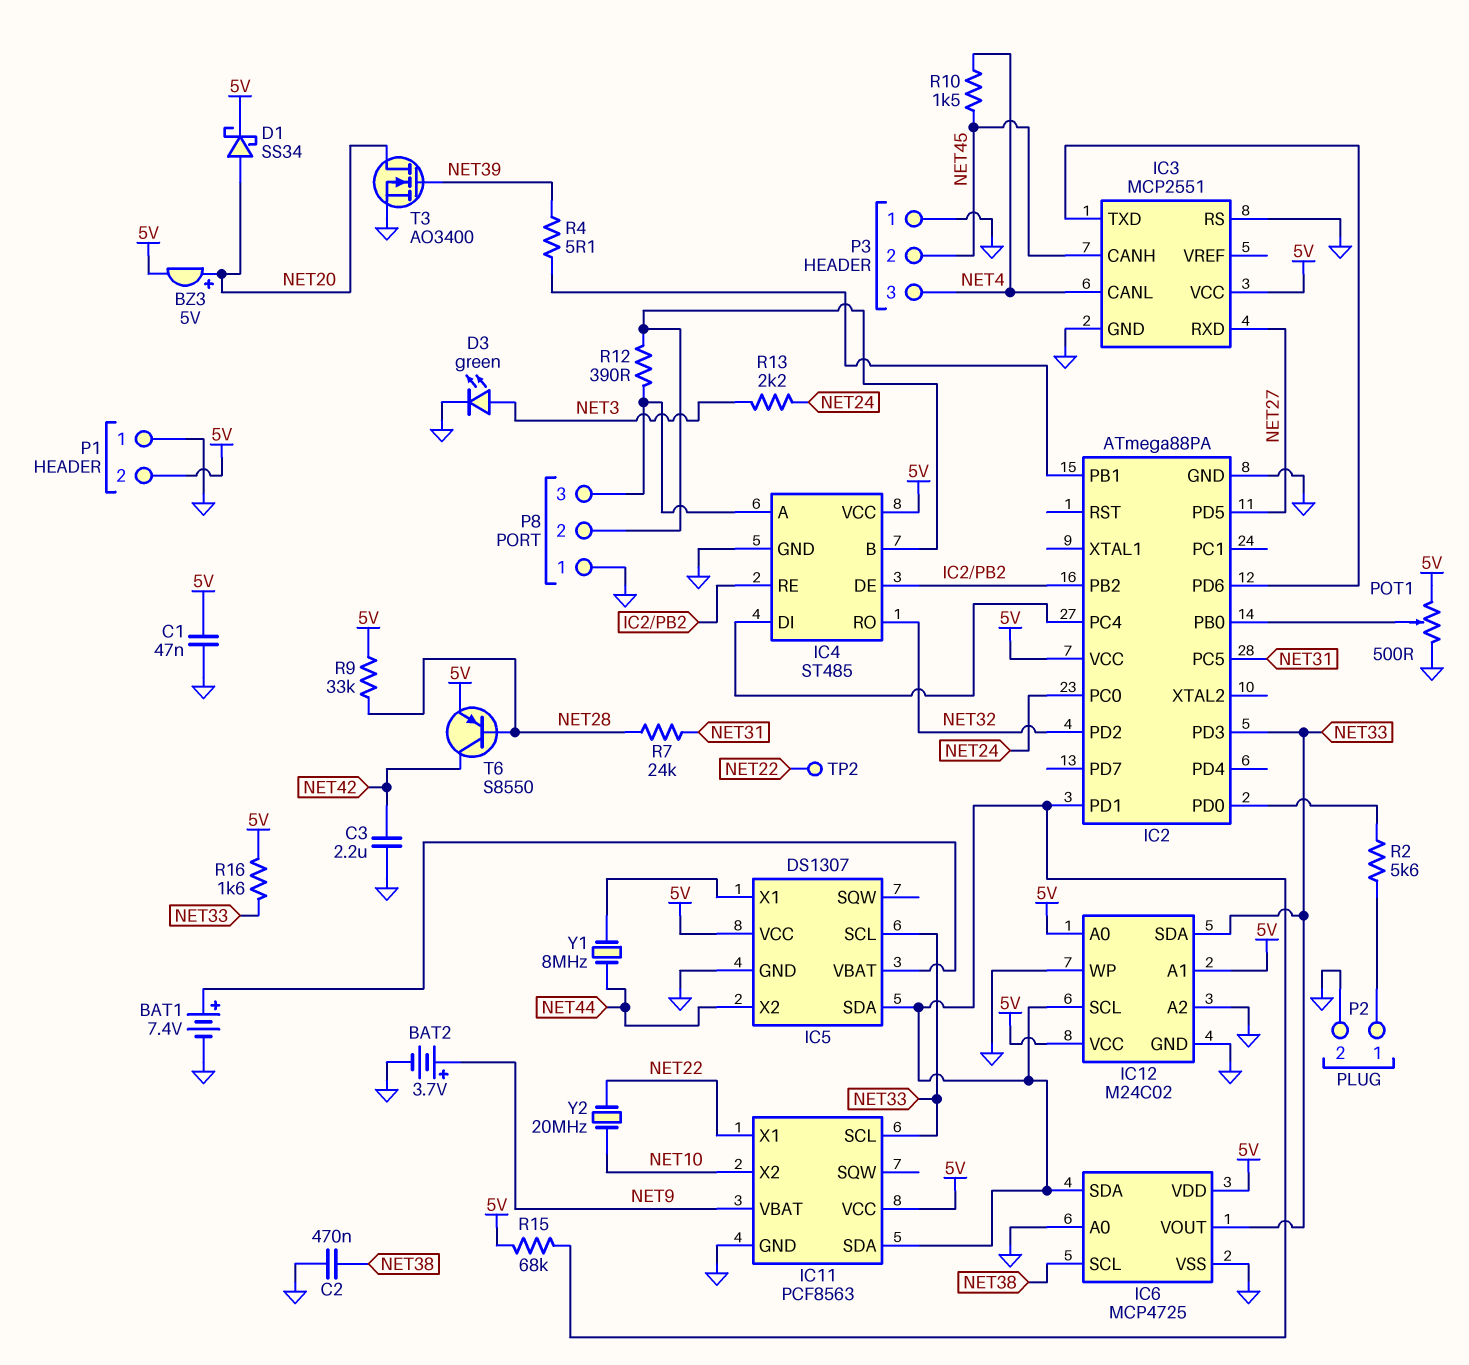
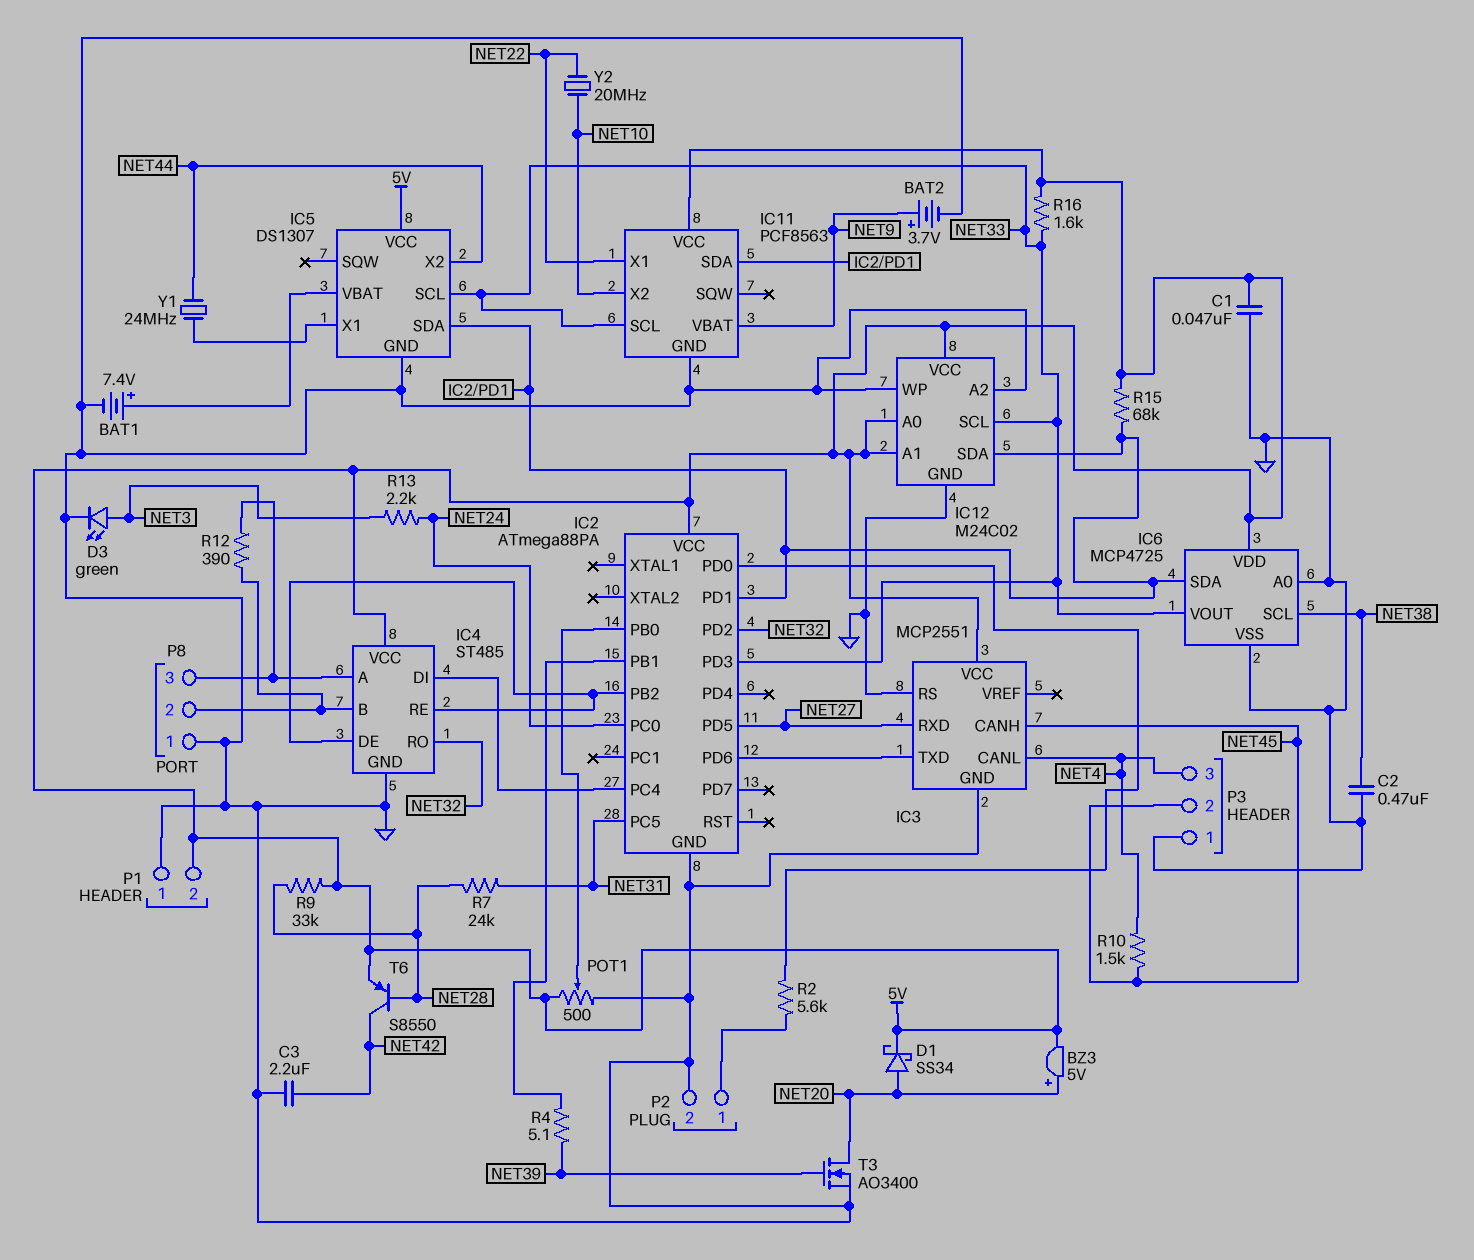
IC12 pin SCL: IC2/PD1 -> NET33
IC12 pin SDA: NET33 -> IC2/PD1
TP2: test point (NET22) -> none
Y1: 8MHz (IC5/X1, NET44) -> 24MHz (IC5/X1, NET44)

